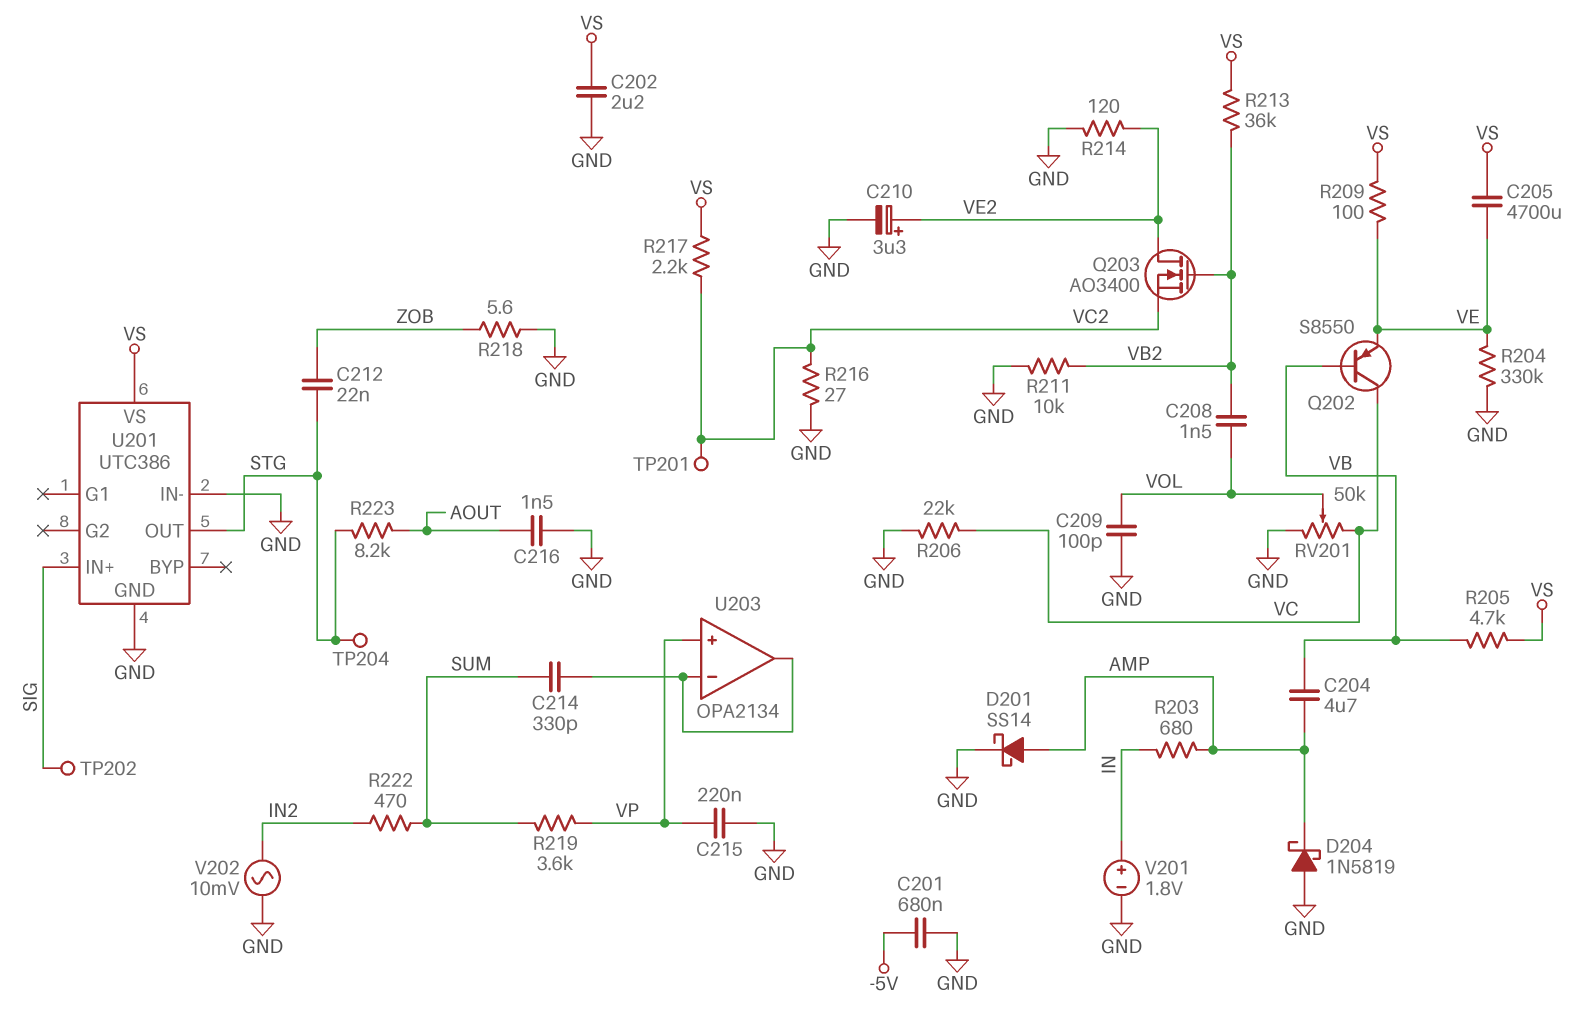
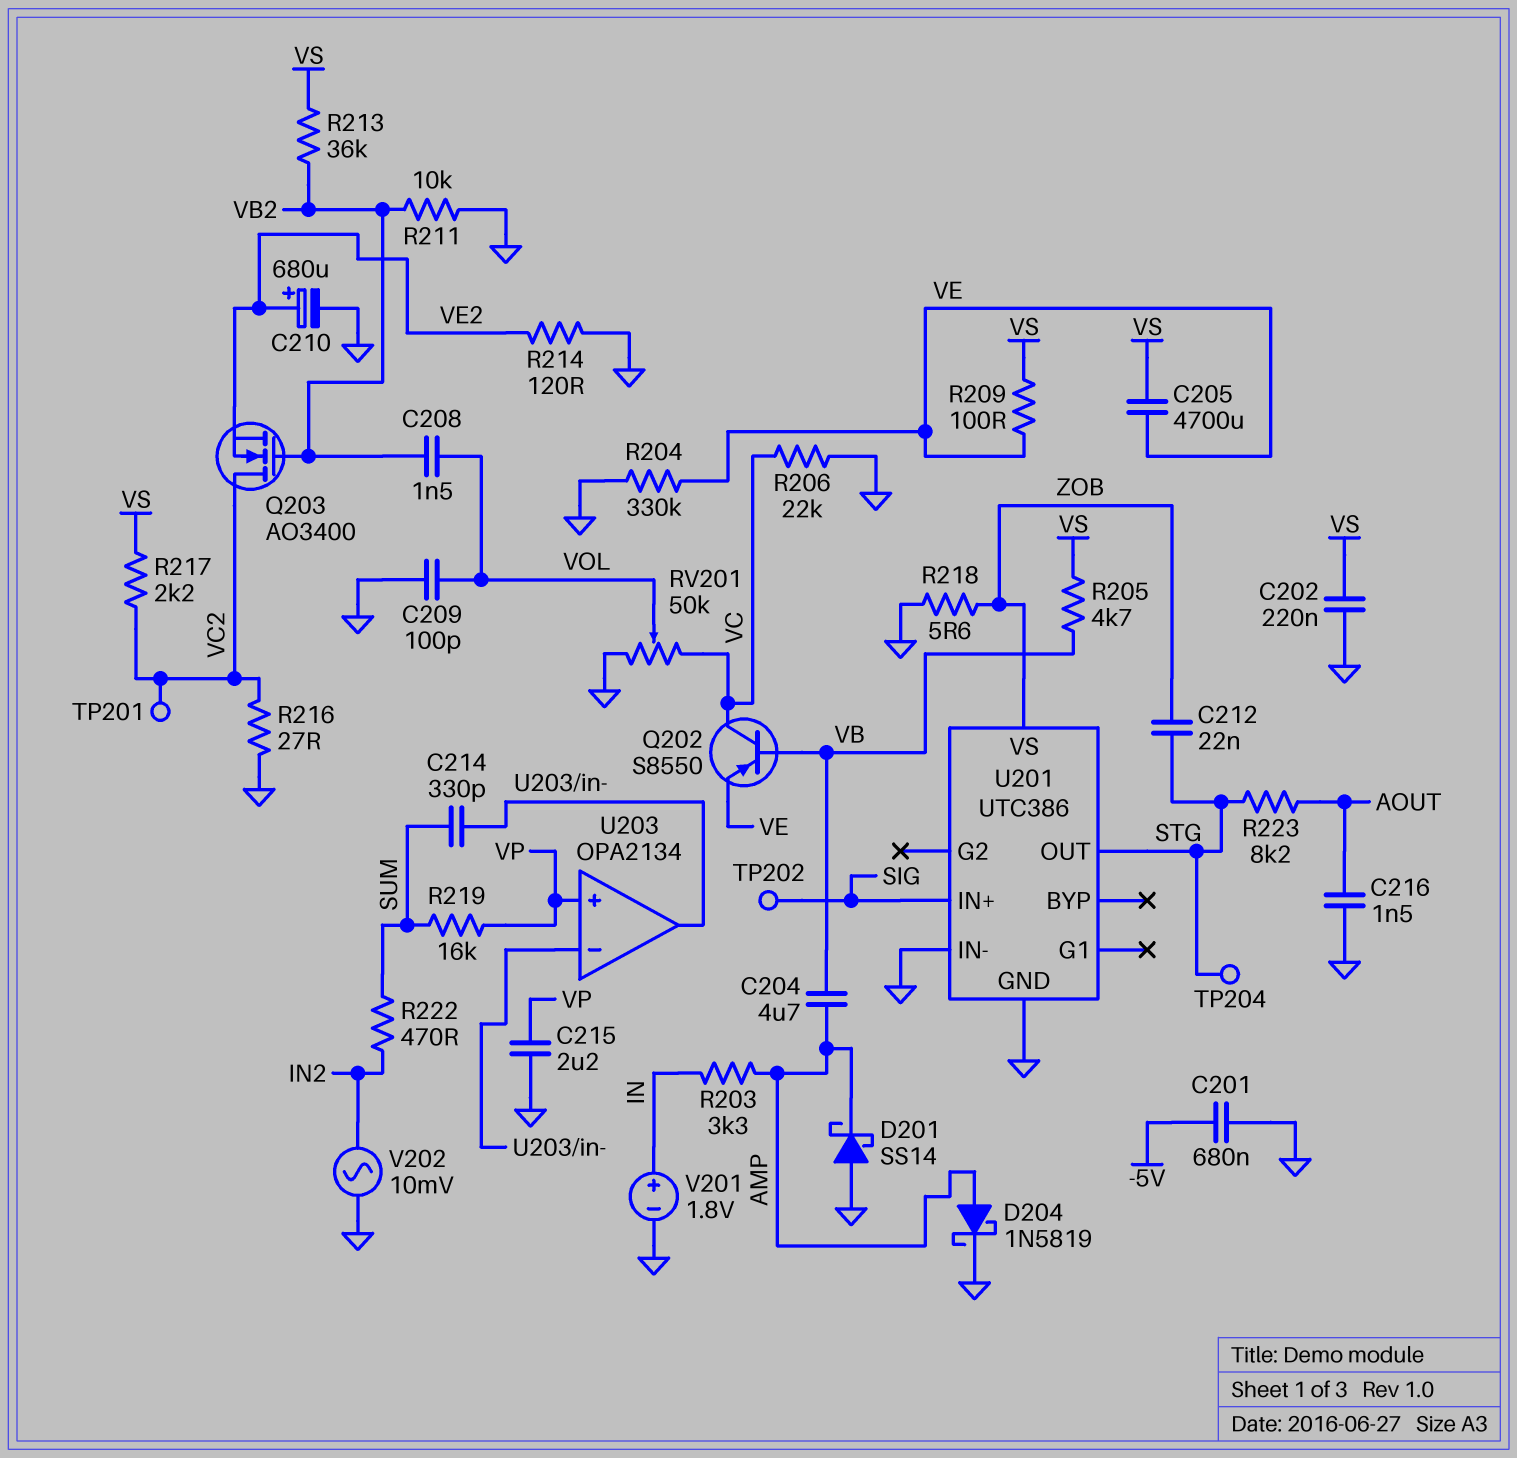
C202: 2.2uF (GND, VS) -> 220nF (GND, VS)
C210: 3.3uF (plus VE2, minus GND) -> 680uF (plus VE2, minus GND)
C215: 220nF (GND, VP) -> 2.2uF (GND, VP)
D201: schottky SS14 (A AMP, K GND) -> schottky SS14 (A GND, K AMP)
D204: schottky 1N5819 (A GND, K AMP) -> schottky 1N5819 (A AMP, K GND)
Q203: NMOS AO3400 (G VB2, D VE2, S VC2) -> NMOS AO3400 (G VB2, D VC2, S VE2)
R203: 680 (AMP, IN) -> 3.3k (AMP, IN)
R219: 3.6k (SUM, VP) -> 16k (SUM, VP)
U201 pin VS: VS -> ZOB

